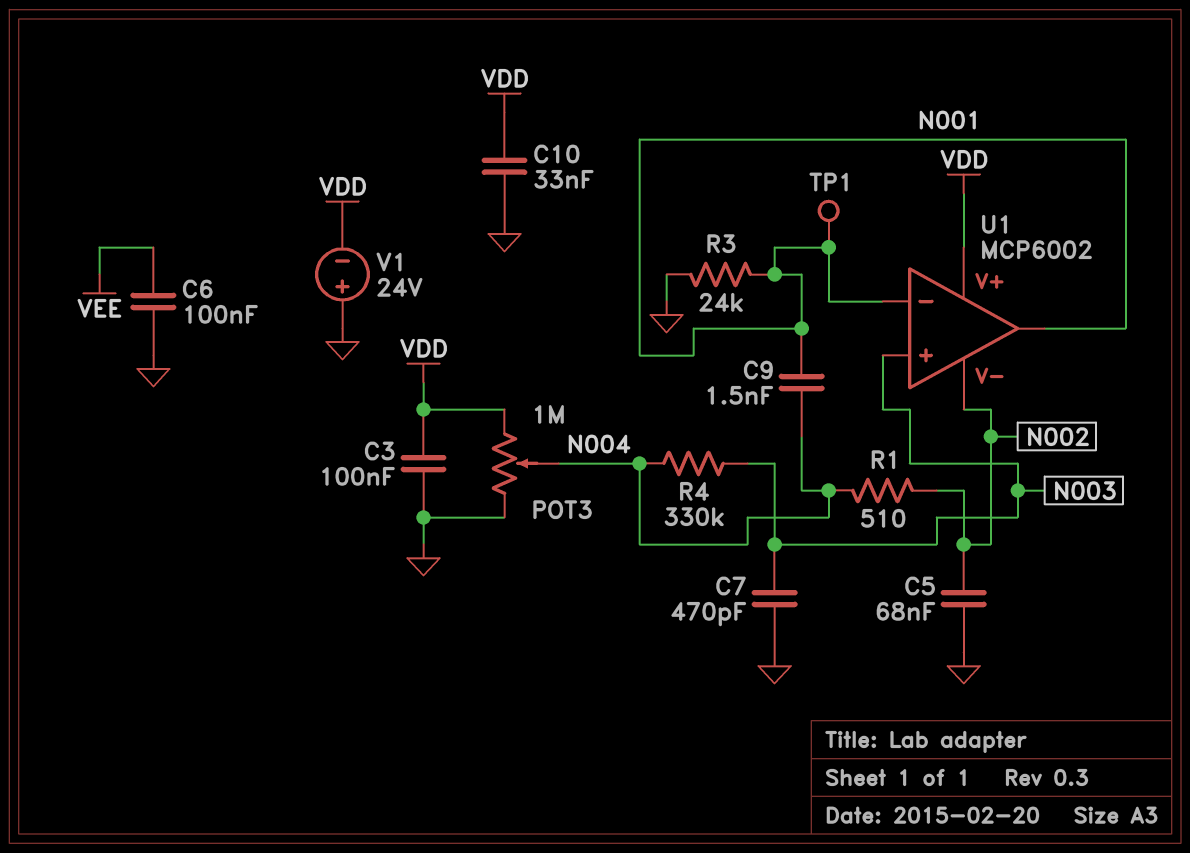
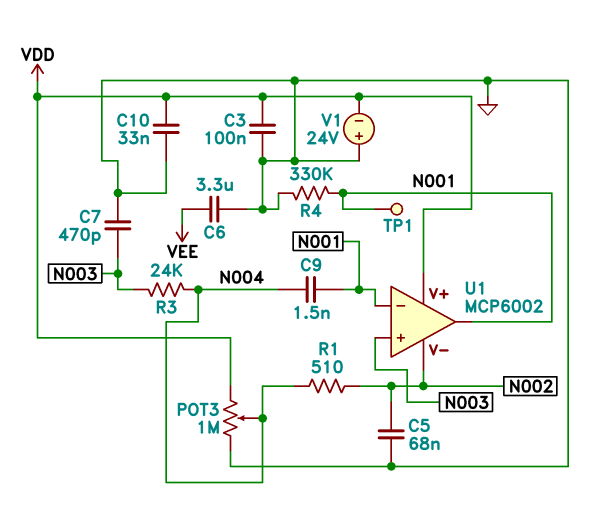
C6: 100nF (GND, VEE) -> 3.3uF (GND, VEE)
R3: 24k (GND, N001) -> 24k (N003, N004)
R4: 330k (N003, N004) -> 330k (GND, N001)

